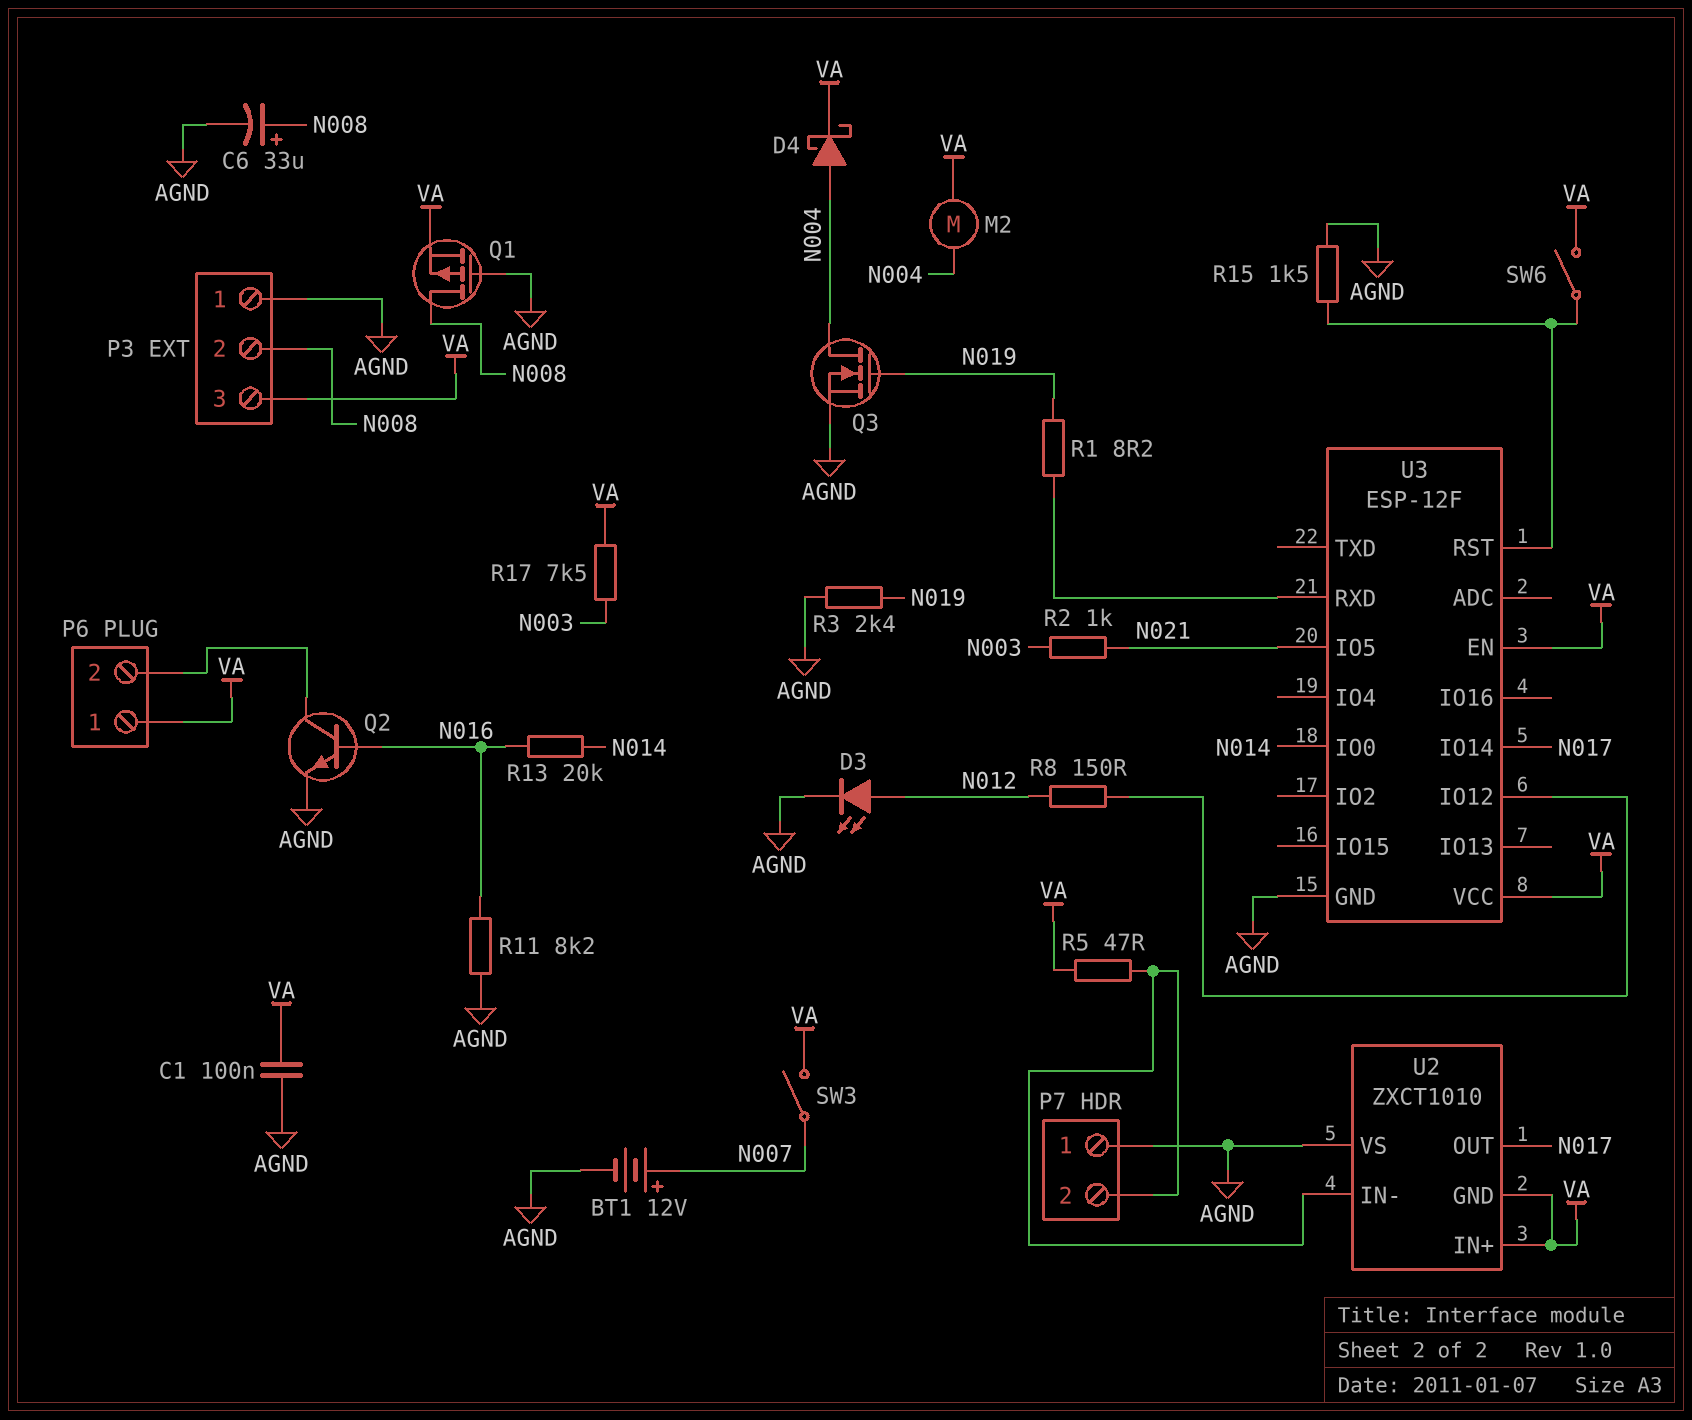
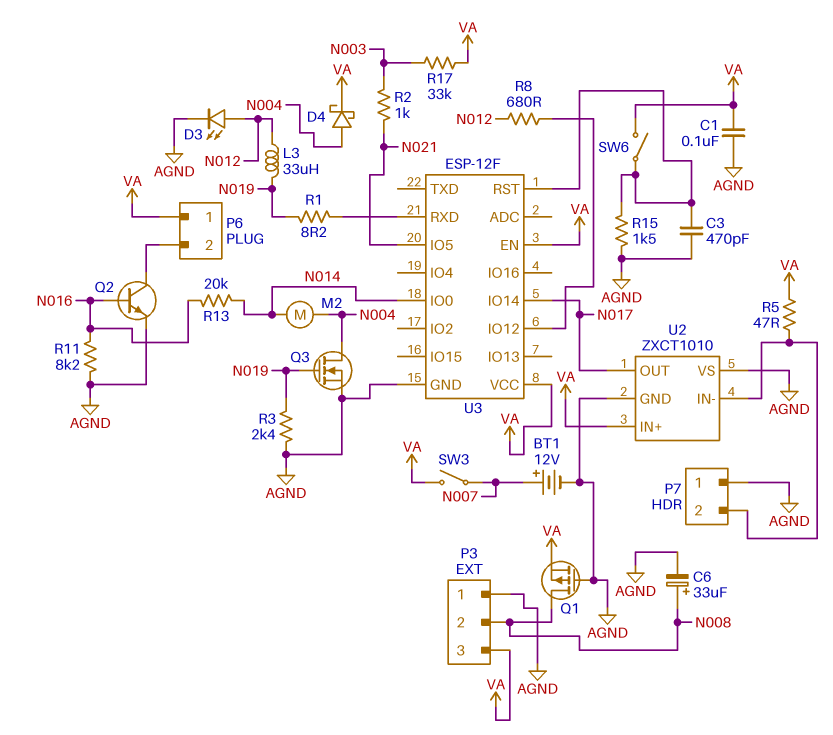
C3: none -> 470pF (AGND, U3/RST)
L3: none -> 33uH (N012, N019)
M2: motor (N004, VA) -> motor (N004, N014)
R8: 150 (N012, U3/IO12) -> 680 (N012, U3/IO12)
R17: 7.5k (N003, VA) -> 33k (N003, VA)
U2 pin GND: VA -> AGND

